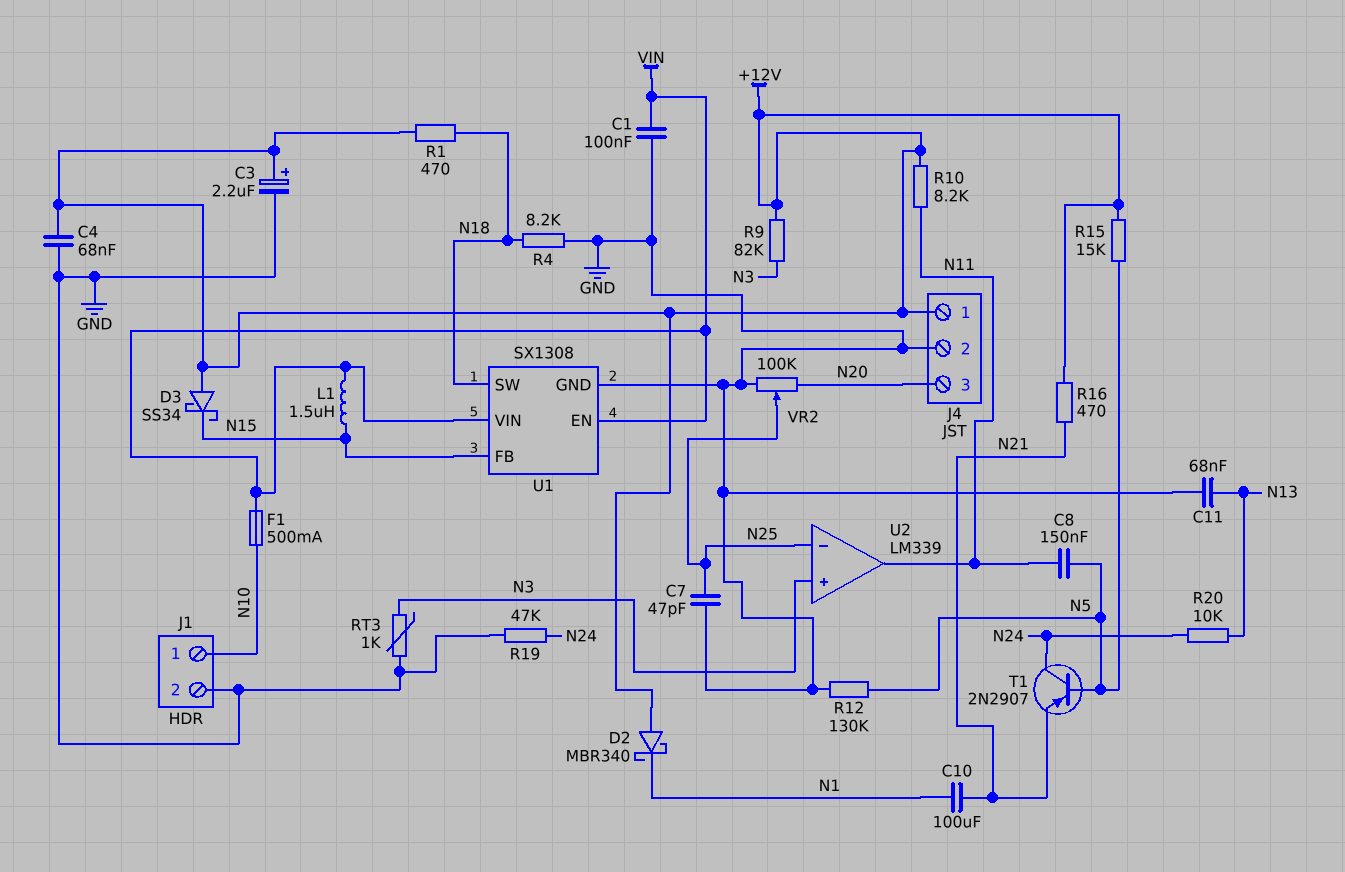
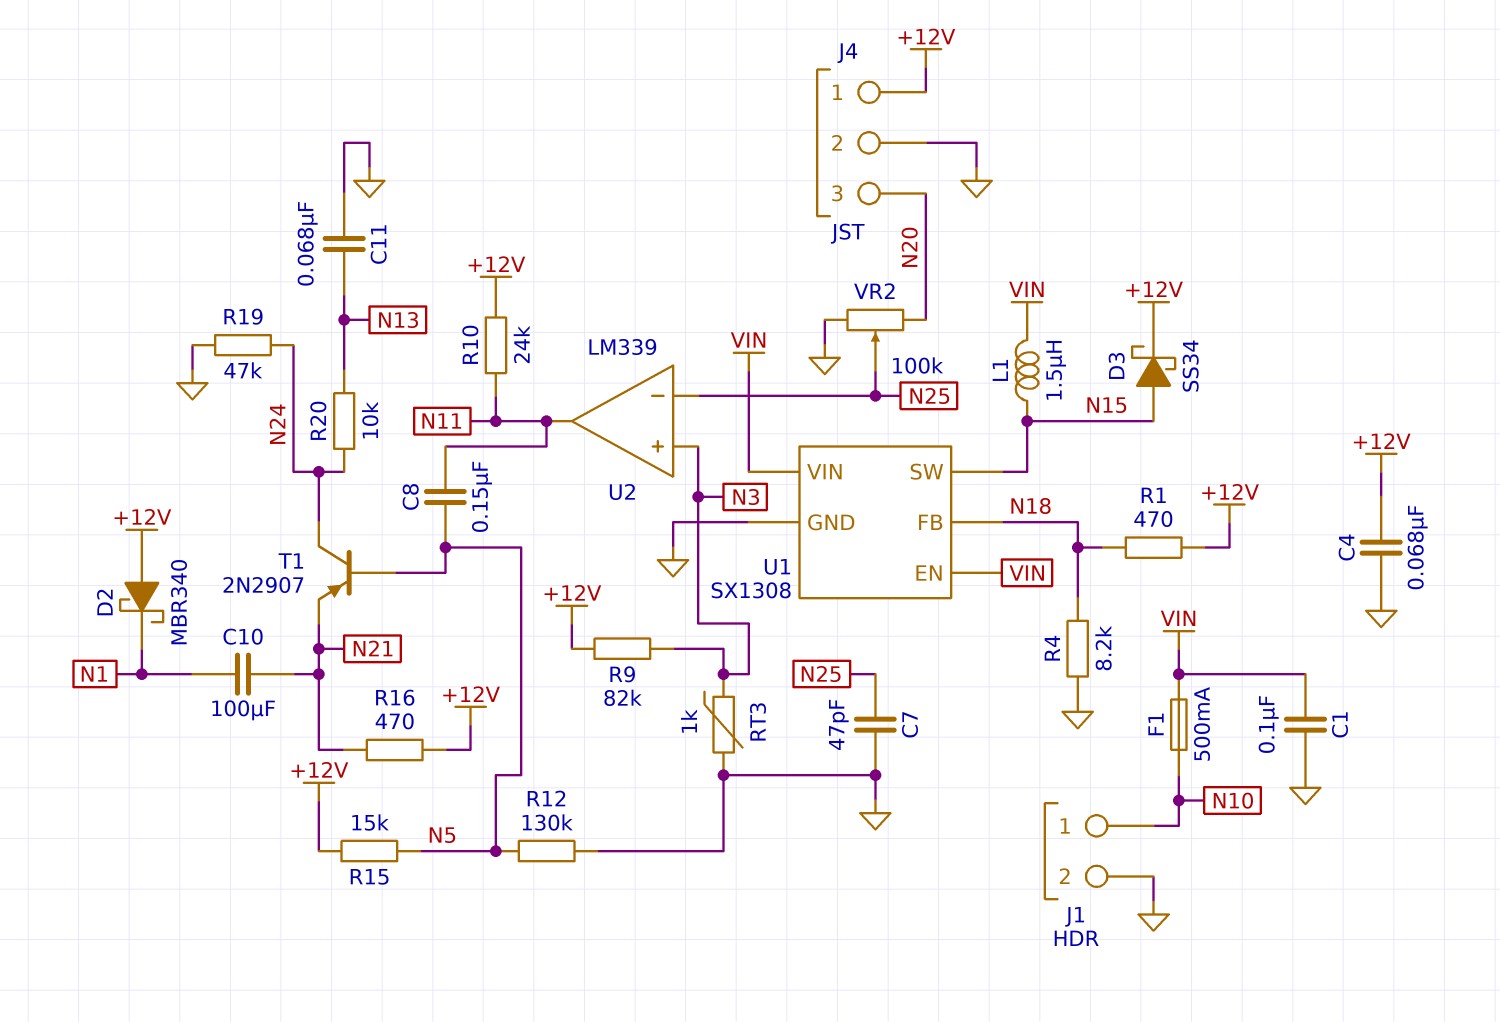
C3: 2.2uF (plus +12V, minus GND) -> none
D3: schottky SS34 (A +12V, K N15) -> schottky SS34 (A N15, K +12V)
R10: 8.2k (+12V, N11) -> 24k (+12V, N11)
U1 pin FB: N15 -> N18
U1 pin SW: N18 -> N15

